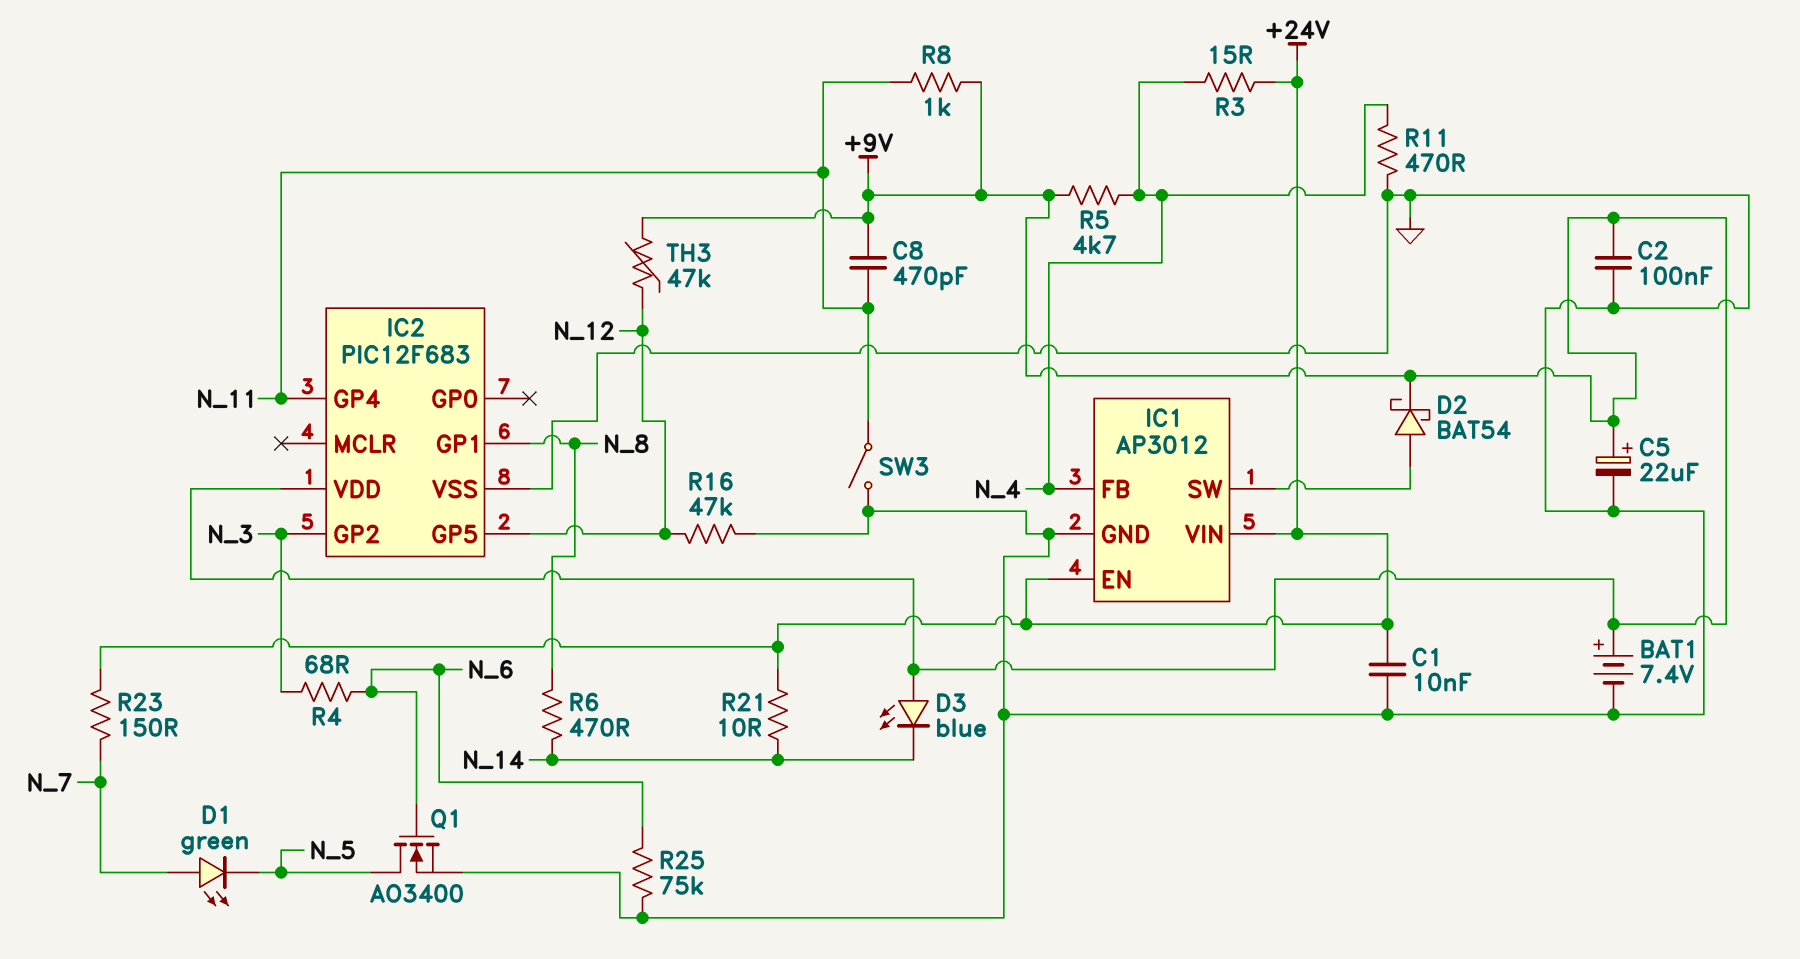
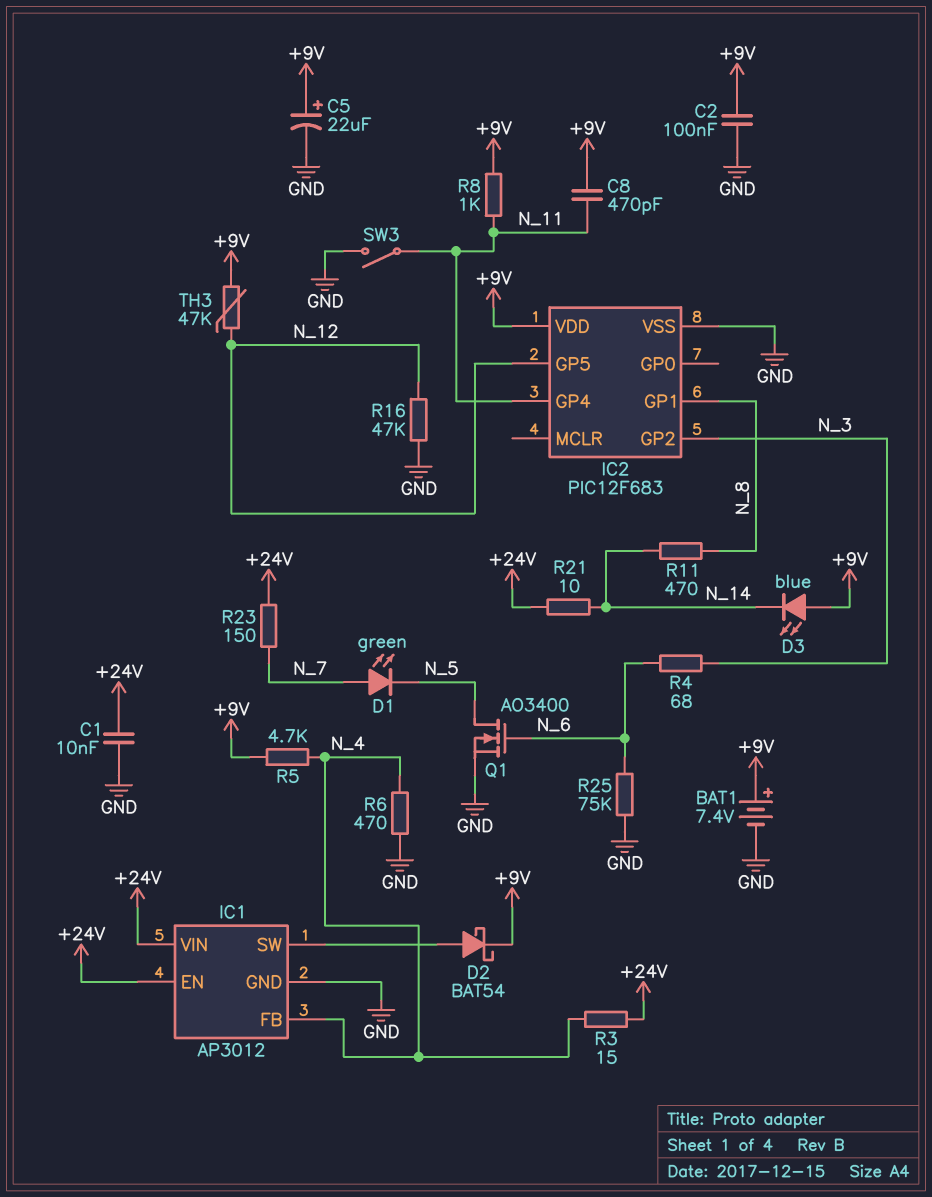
R6: 470 (N_8, N_14) -> 470 (GND, N_4)
R11: 470 (GND, N_4) -> 470 (N_8, N_14)

